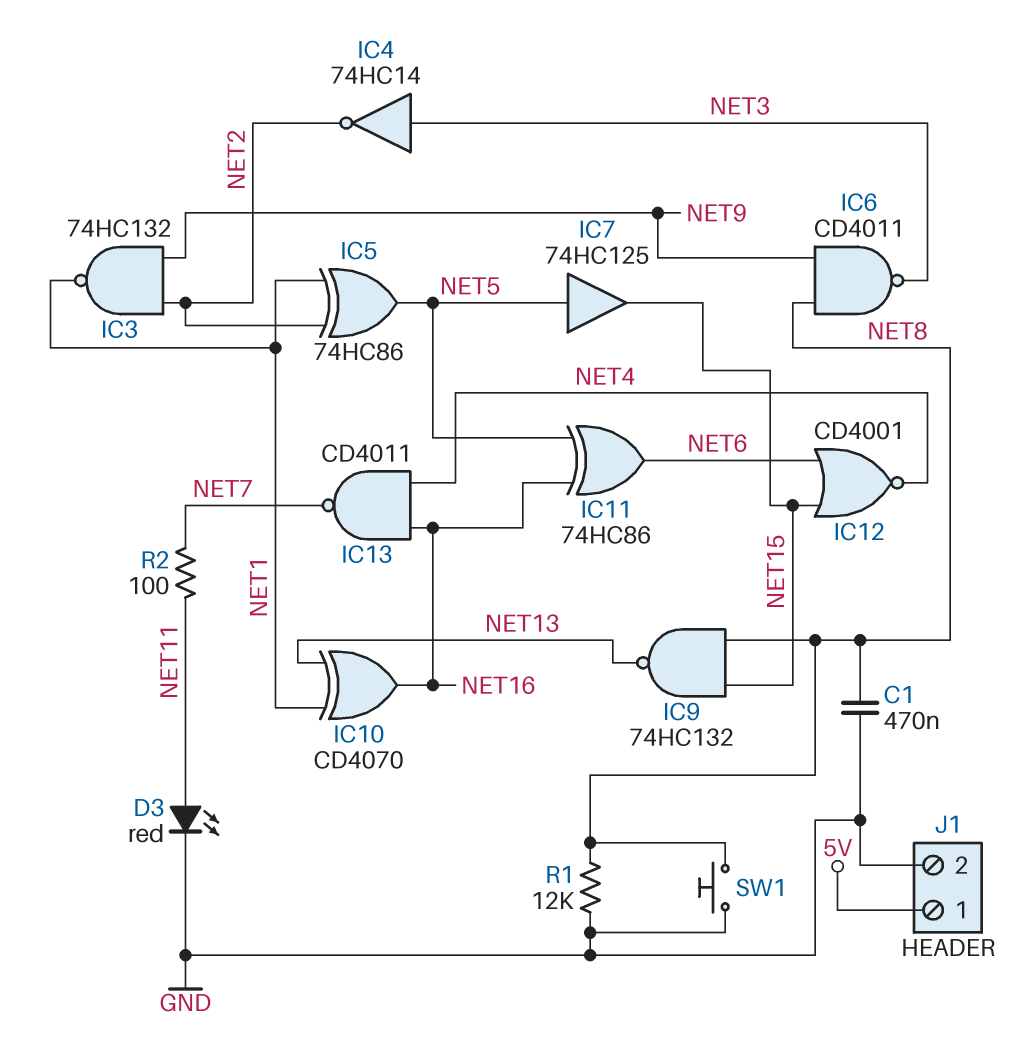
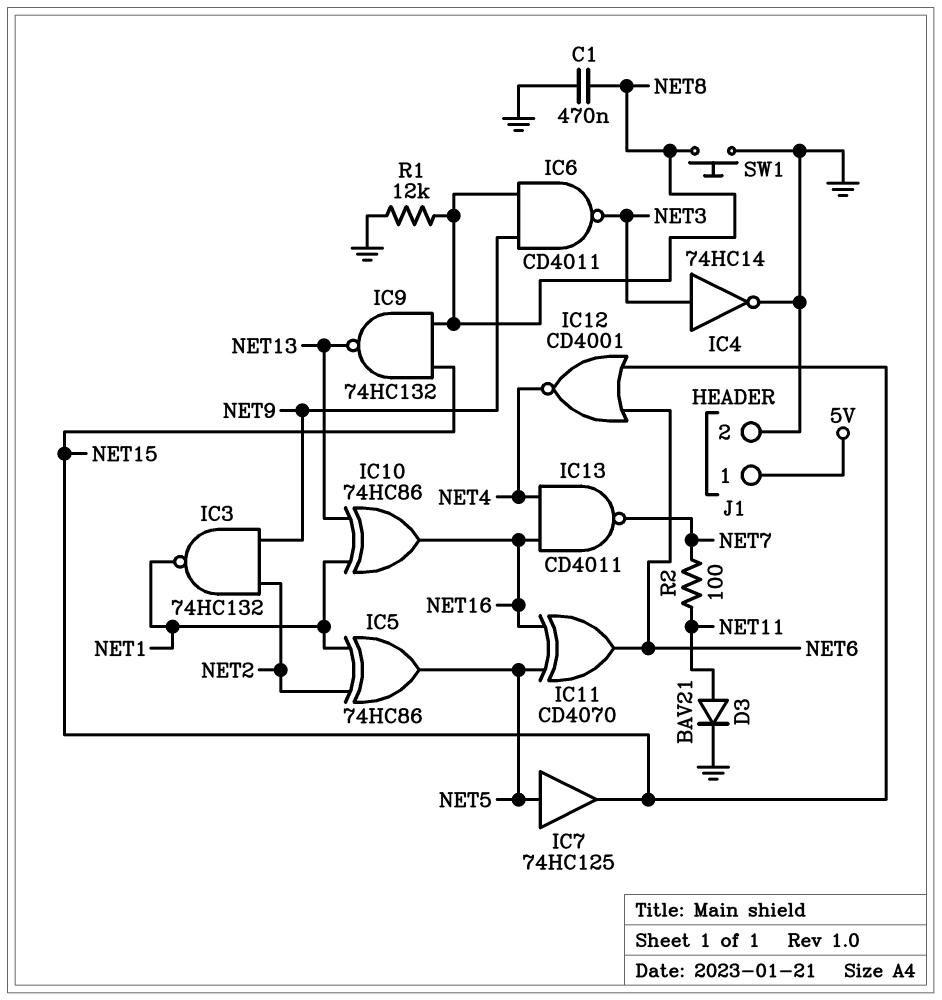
D3: LED red (A NET11, K GND) -> diode BAV21 (A NET11, K GND)
IC4: NOT 74HC14 (in NET3, out NET2) -> NOT 74HC14 (in NET3, out GND)
IC10: XOR CD4070 (in NET1, in NET13, out NET16) -> XOR 74HC86 (in NET1, in NET13, out NET16)
IC11: XOR 74HC86 (in NET5, in NET16, out NET6) -> XOR CD4070 (in NET5, in NET16, out NET6)

